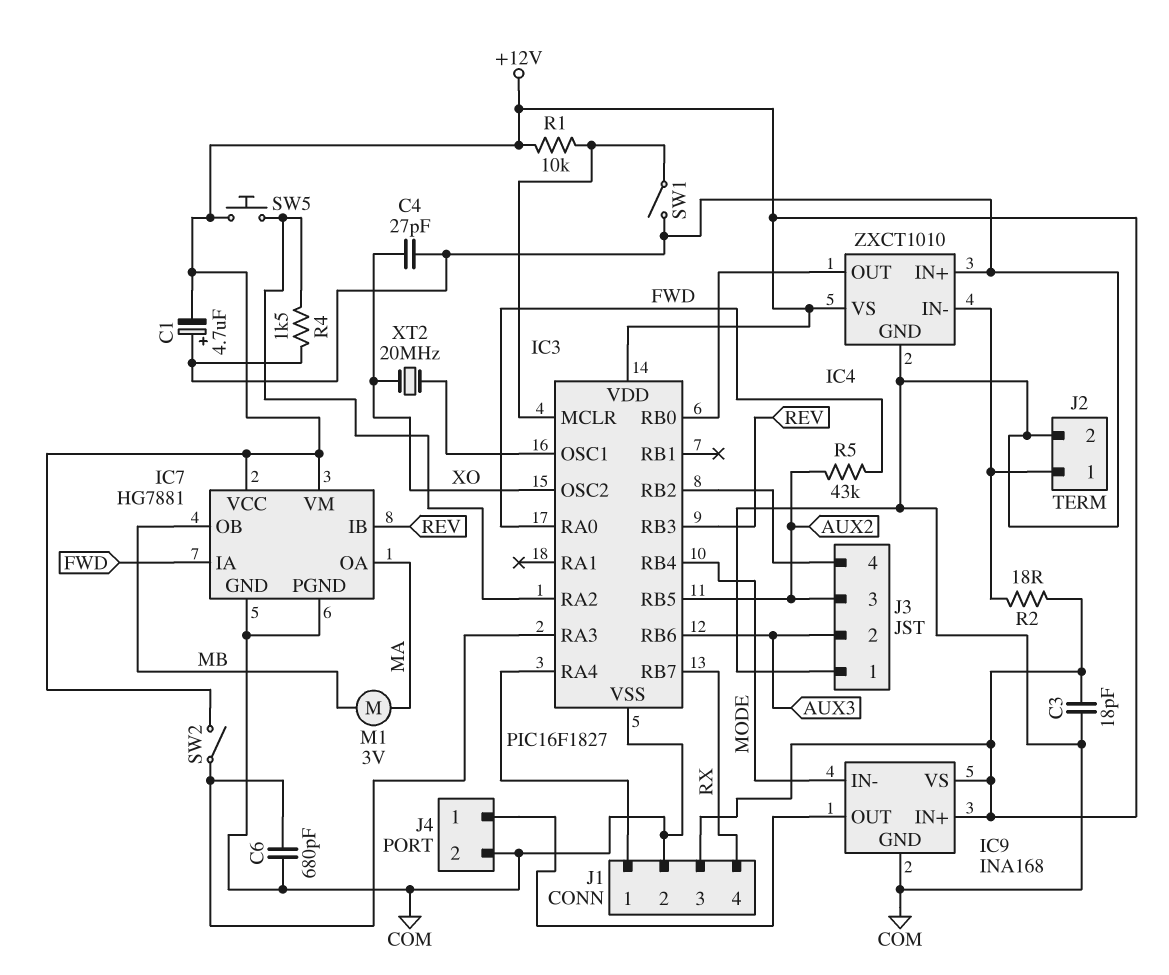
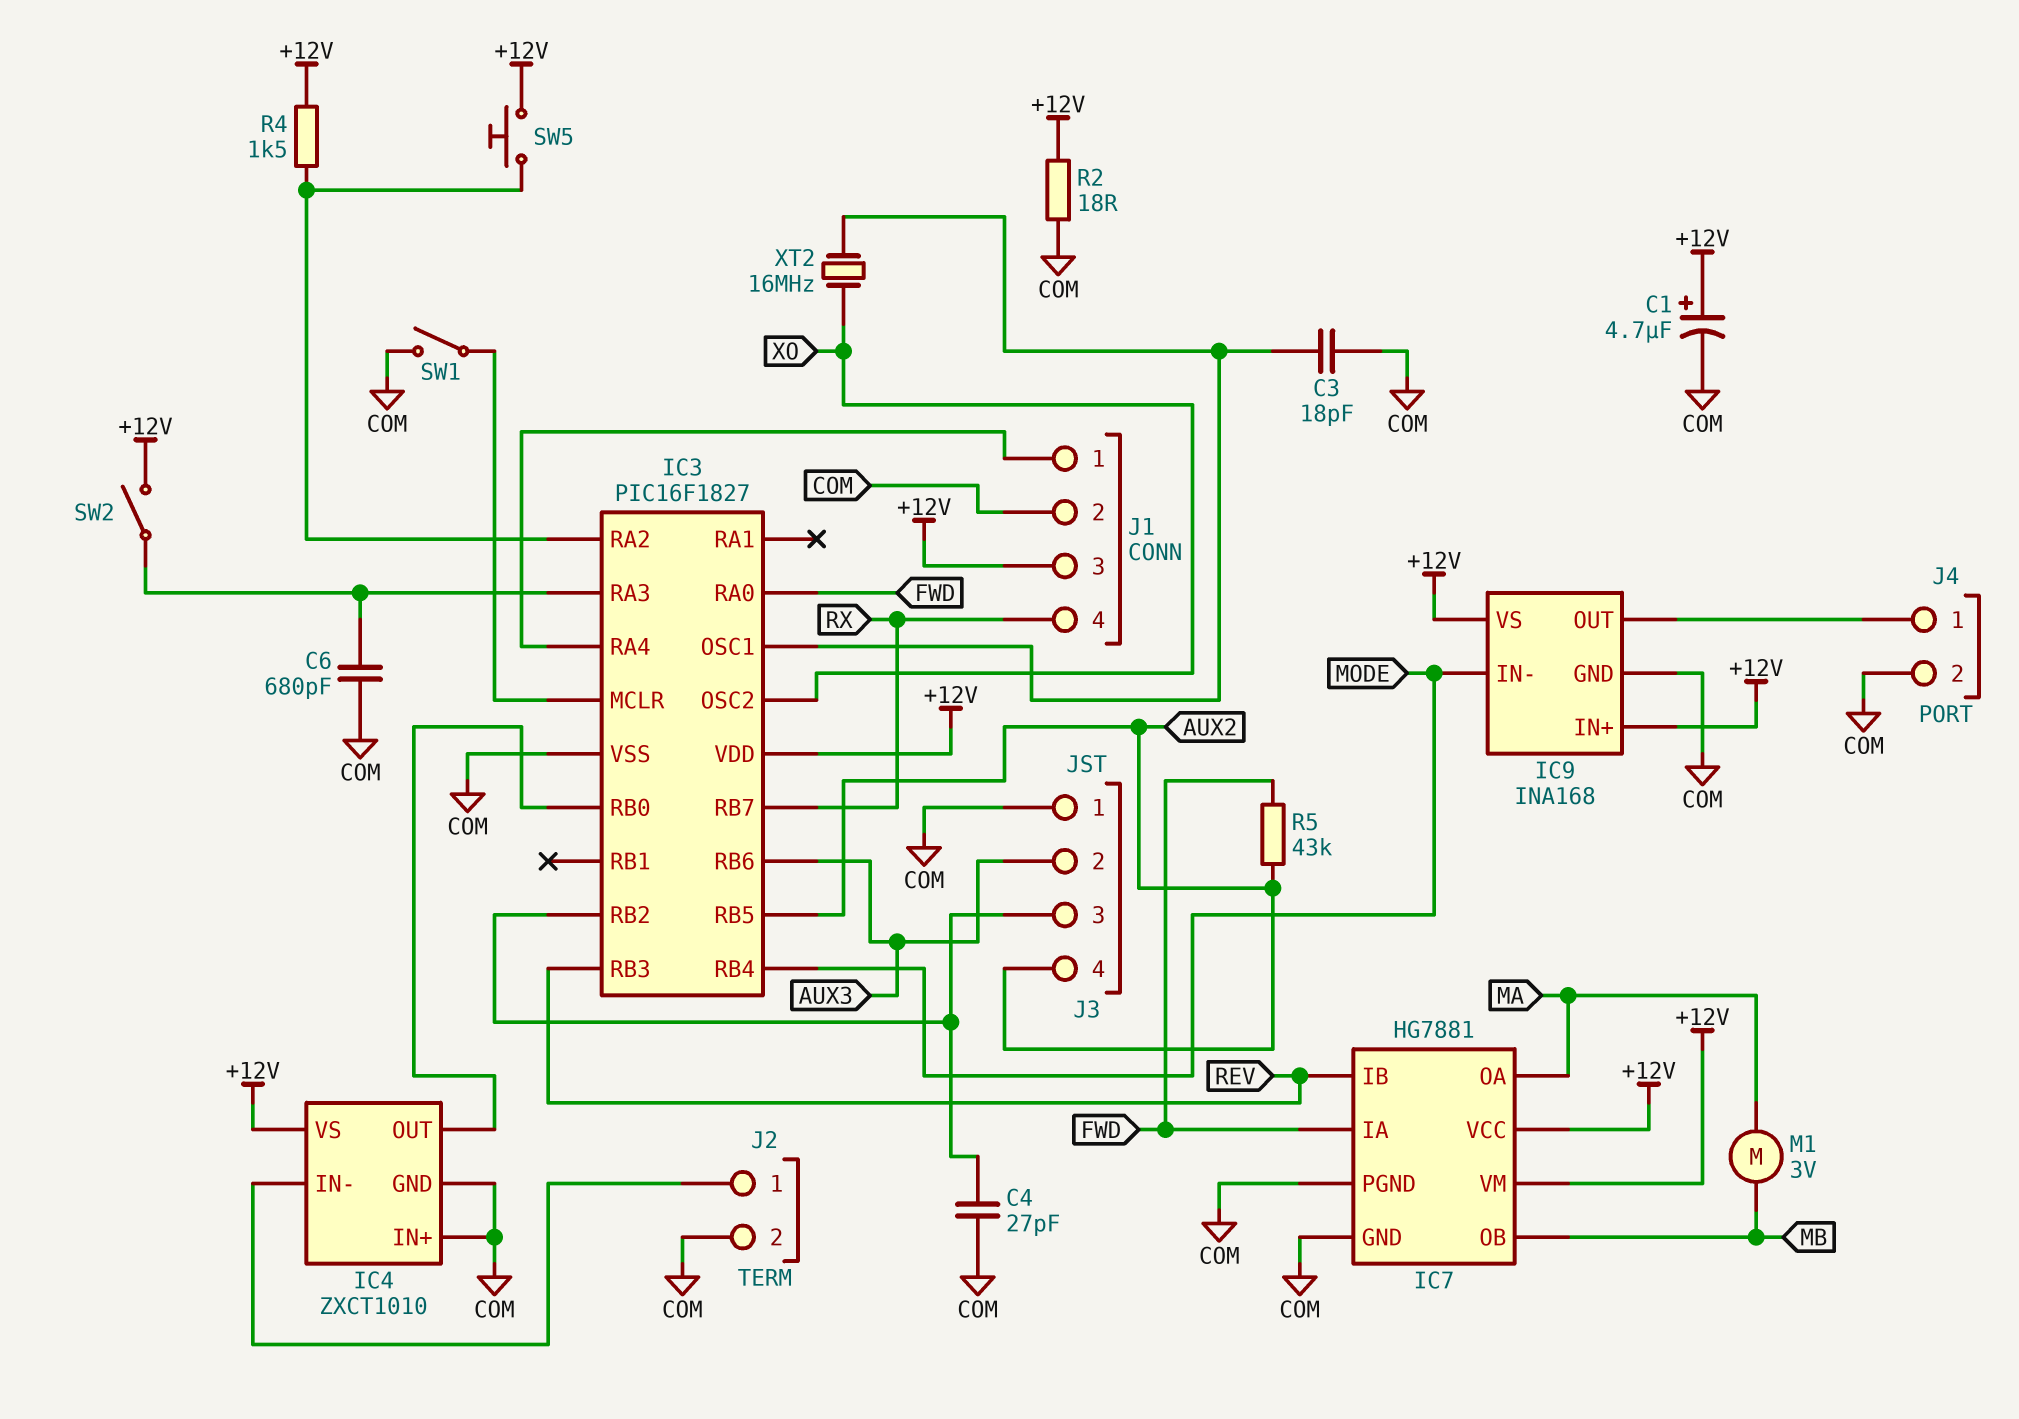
C1: 4.7uF (plus COM, minus +12V) -> 4.7uF (plus +12V, minus COM)
C3: 18pF (+12V, COM) -> 18pF (COM, IC3/OSC1)
C4: 27pF (COM, XO) -> 27pF (COM, IC3/RB2)
J3 pin 3: AUX2 -> IC3/RB2
J3 pin 4: IC3/RB2 -> AUX2
R1: 10k (+12V, IC3/MCLR) -> none
R2: 18 (+12V, IC4/IN-) -> 18 (+12V, COM)
R4: 1.5k (COM, IC3/RA2) -> 1.5k (+12V, IC3/RA2)
XT2: 20MHz (IC3/OSC1, XO) -> 16MHz (IC3/OSC1, XO)

